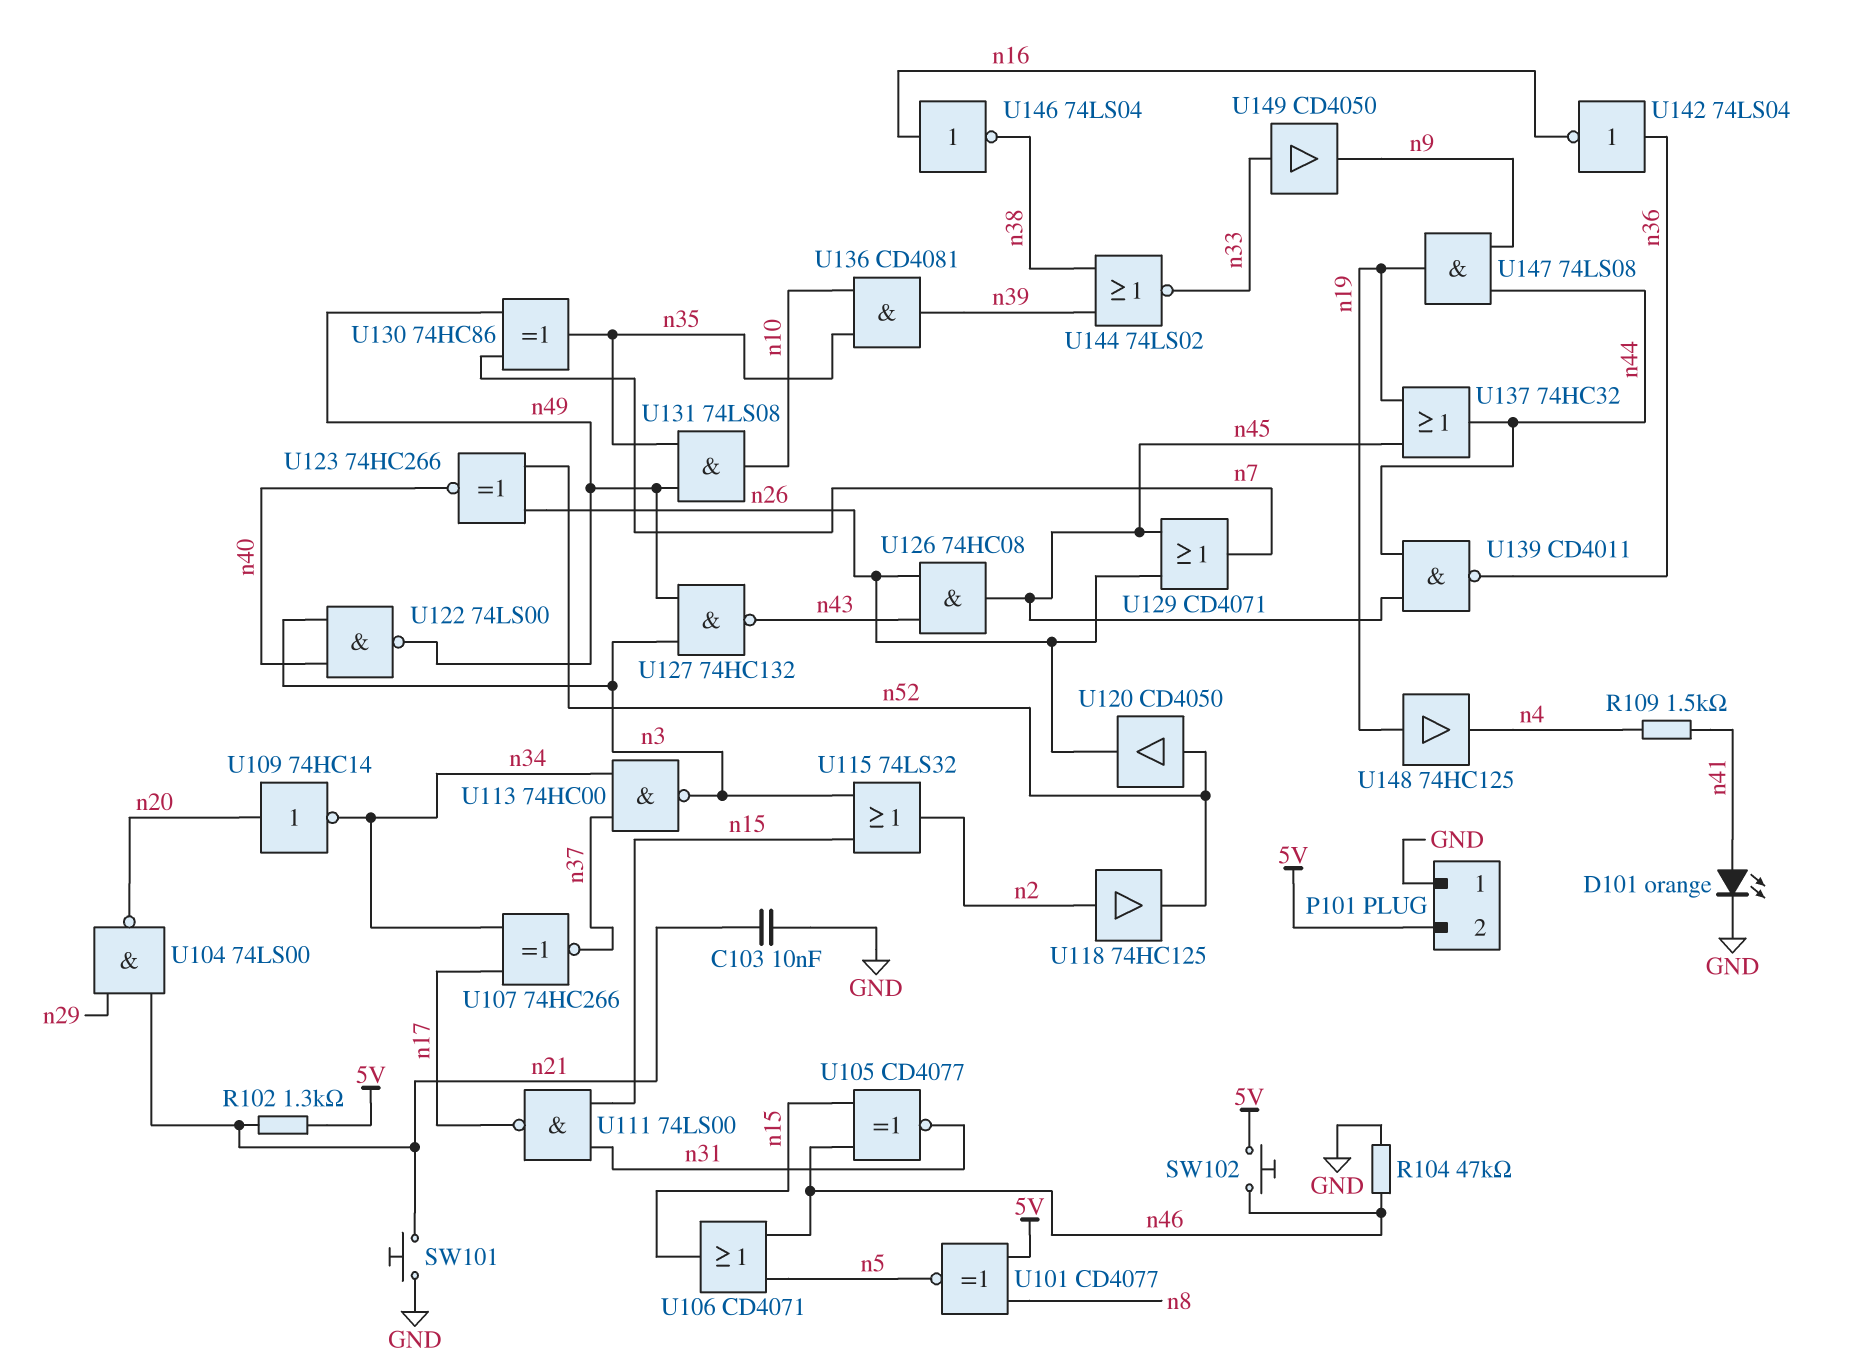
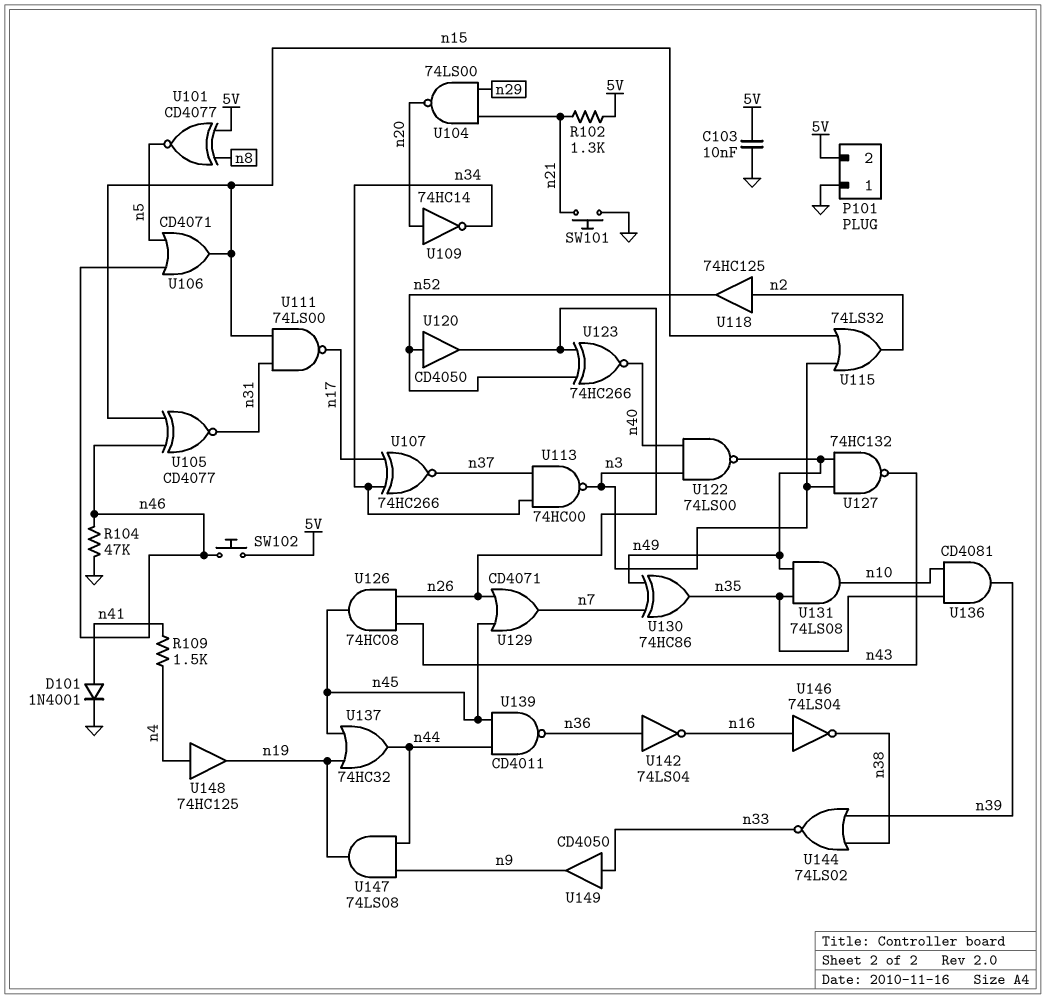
C103: 10nF (GND, n21) -> 10nF (5V, GND)
D101: LED orange (A n41, K GND) -> diode 1N4001 (A n41, K GND)
U148: buffer 74HC125 (in n19, out n4) -> buffer 74HC125 (in n4, out n19)

